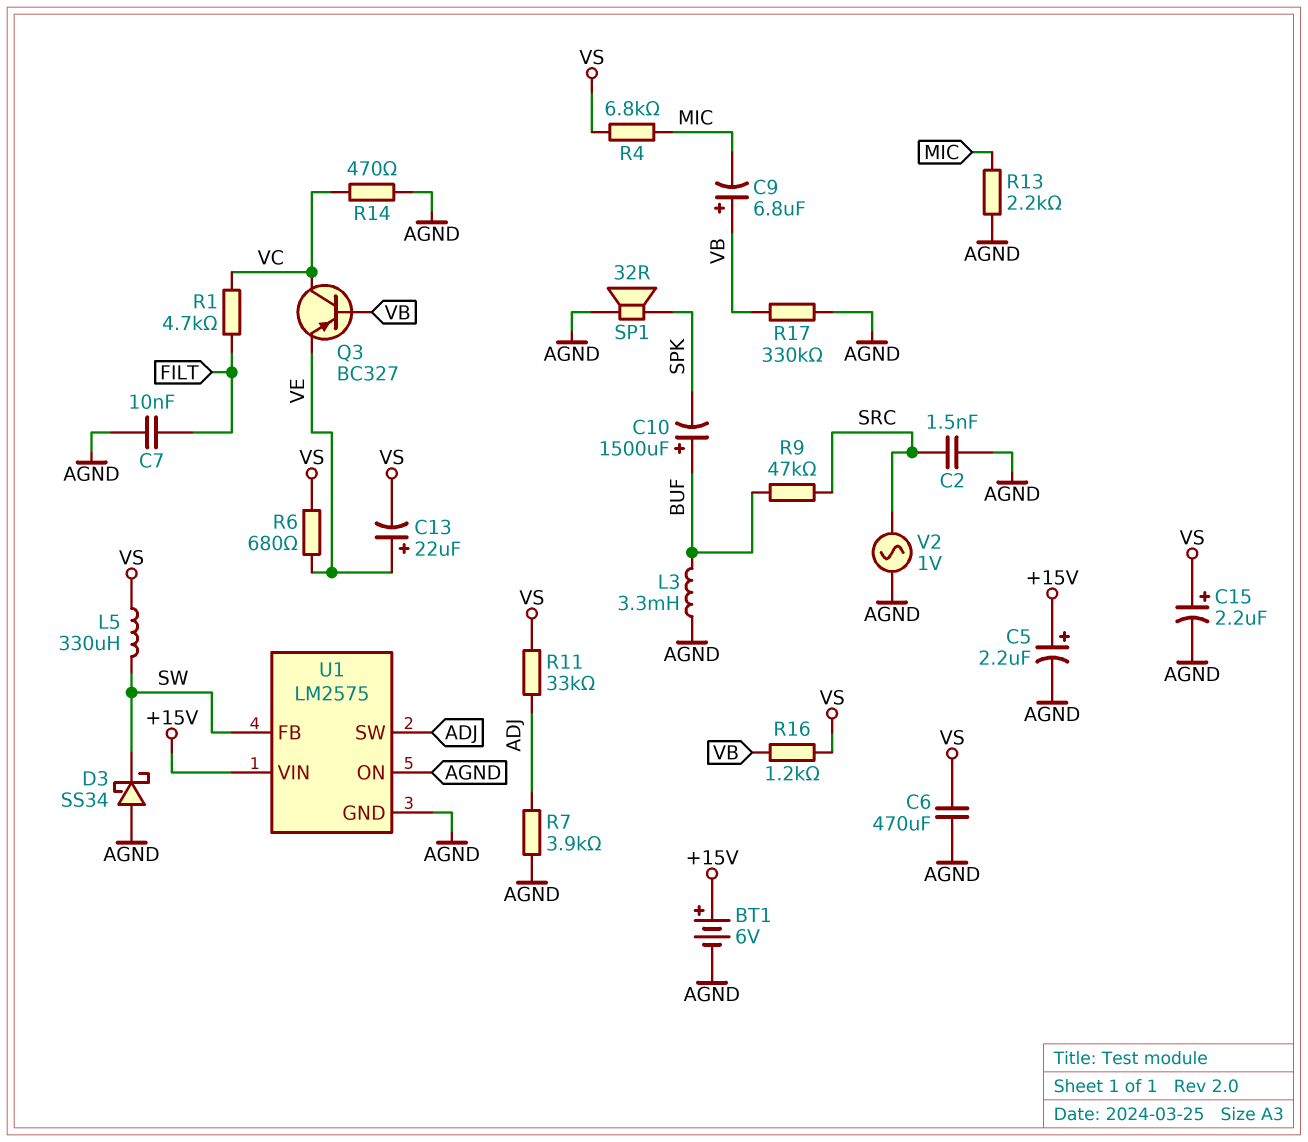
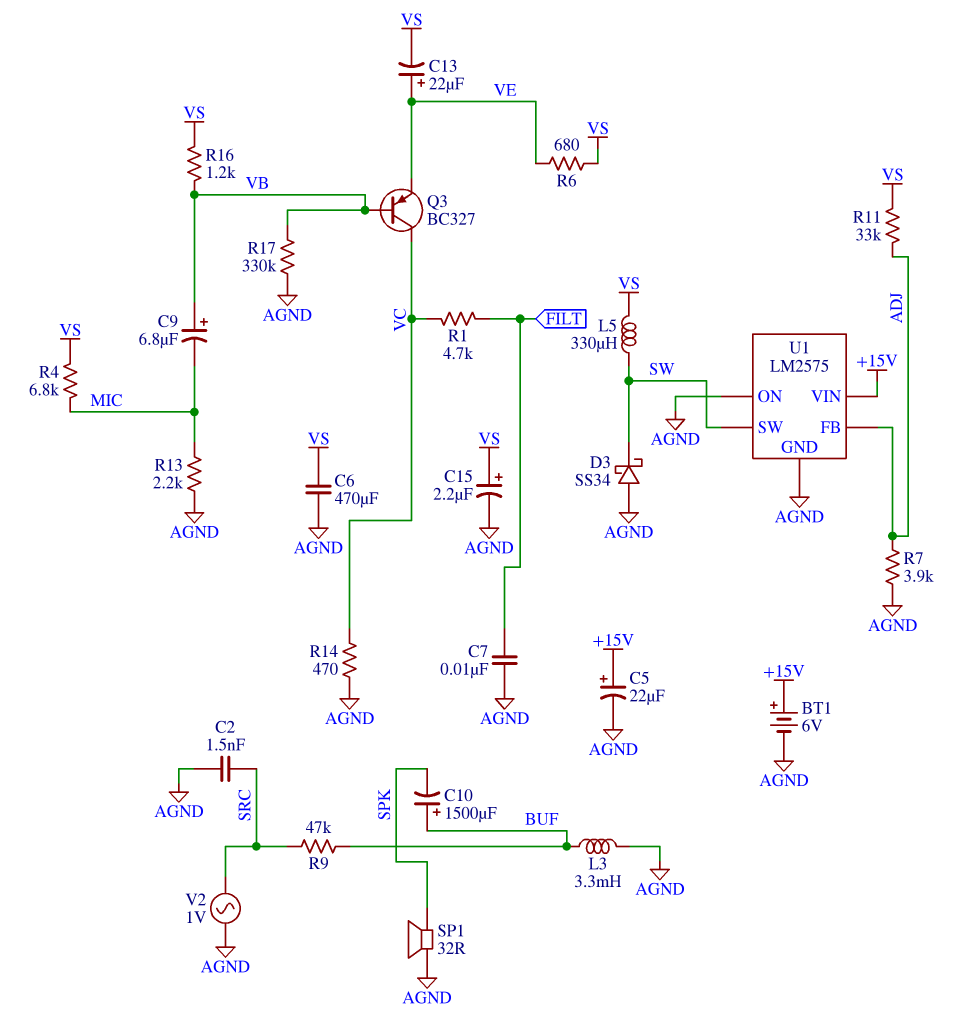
C5: 2.2uF (plus +15V, minus AGND) -> 22uF (plus +15V, minus AGND)
U1 pin FB: SW -> ADJ
U1 pin SW: ADJ -> SW

